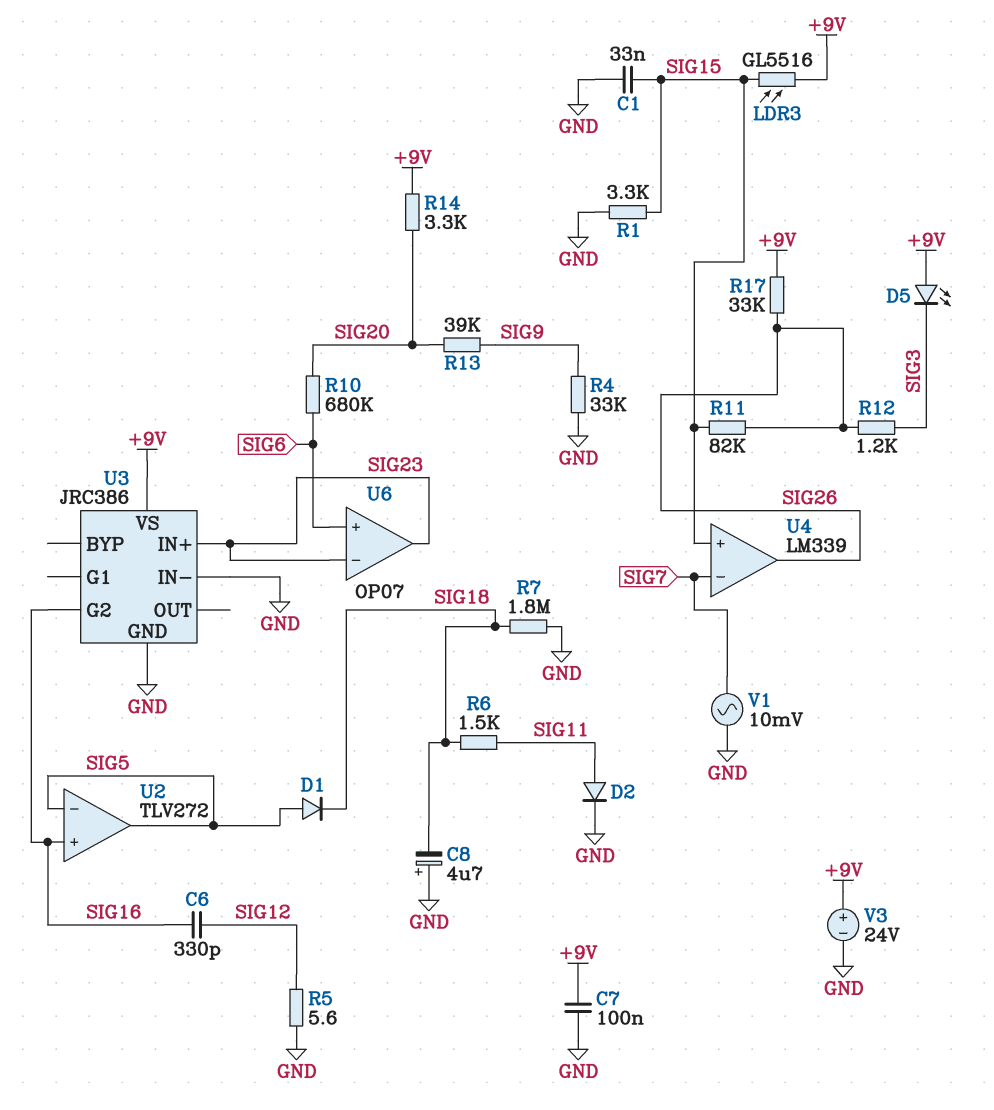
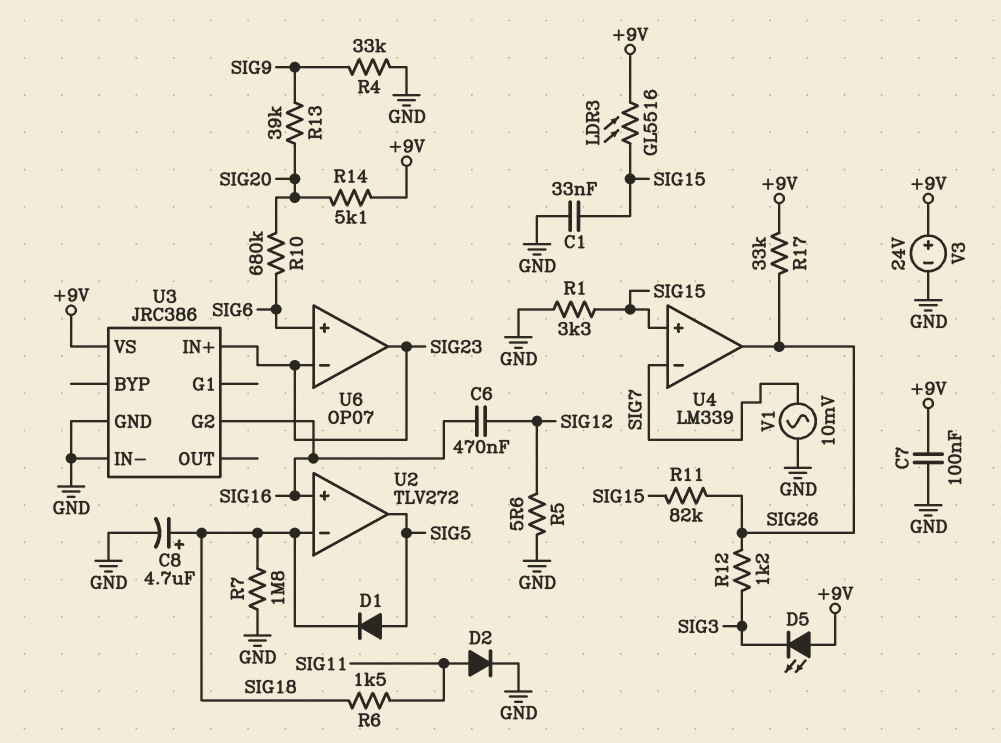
C6: 330pF (SIG12, SIG16) -> 470nF (SIG12, SIG16)
C8: 4.7uF (plus GND, minus SIG18) -> 4.7uF (plus SIG18, minus GND)
R14: 3.3k (+9V, SIG20) -> 5.1k (+9V, SIG20)
U2 pin in-: SIG5 -> SIG18

